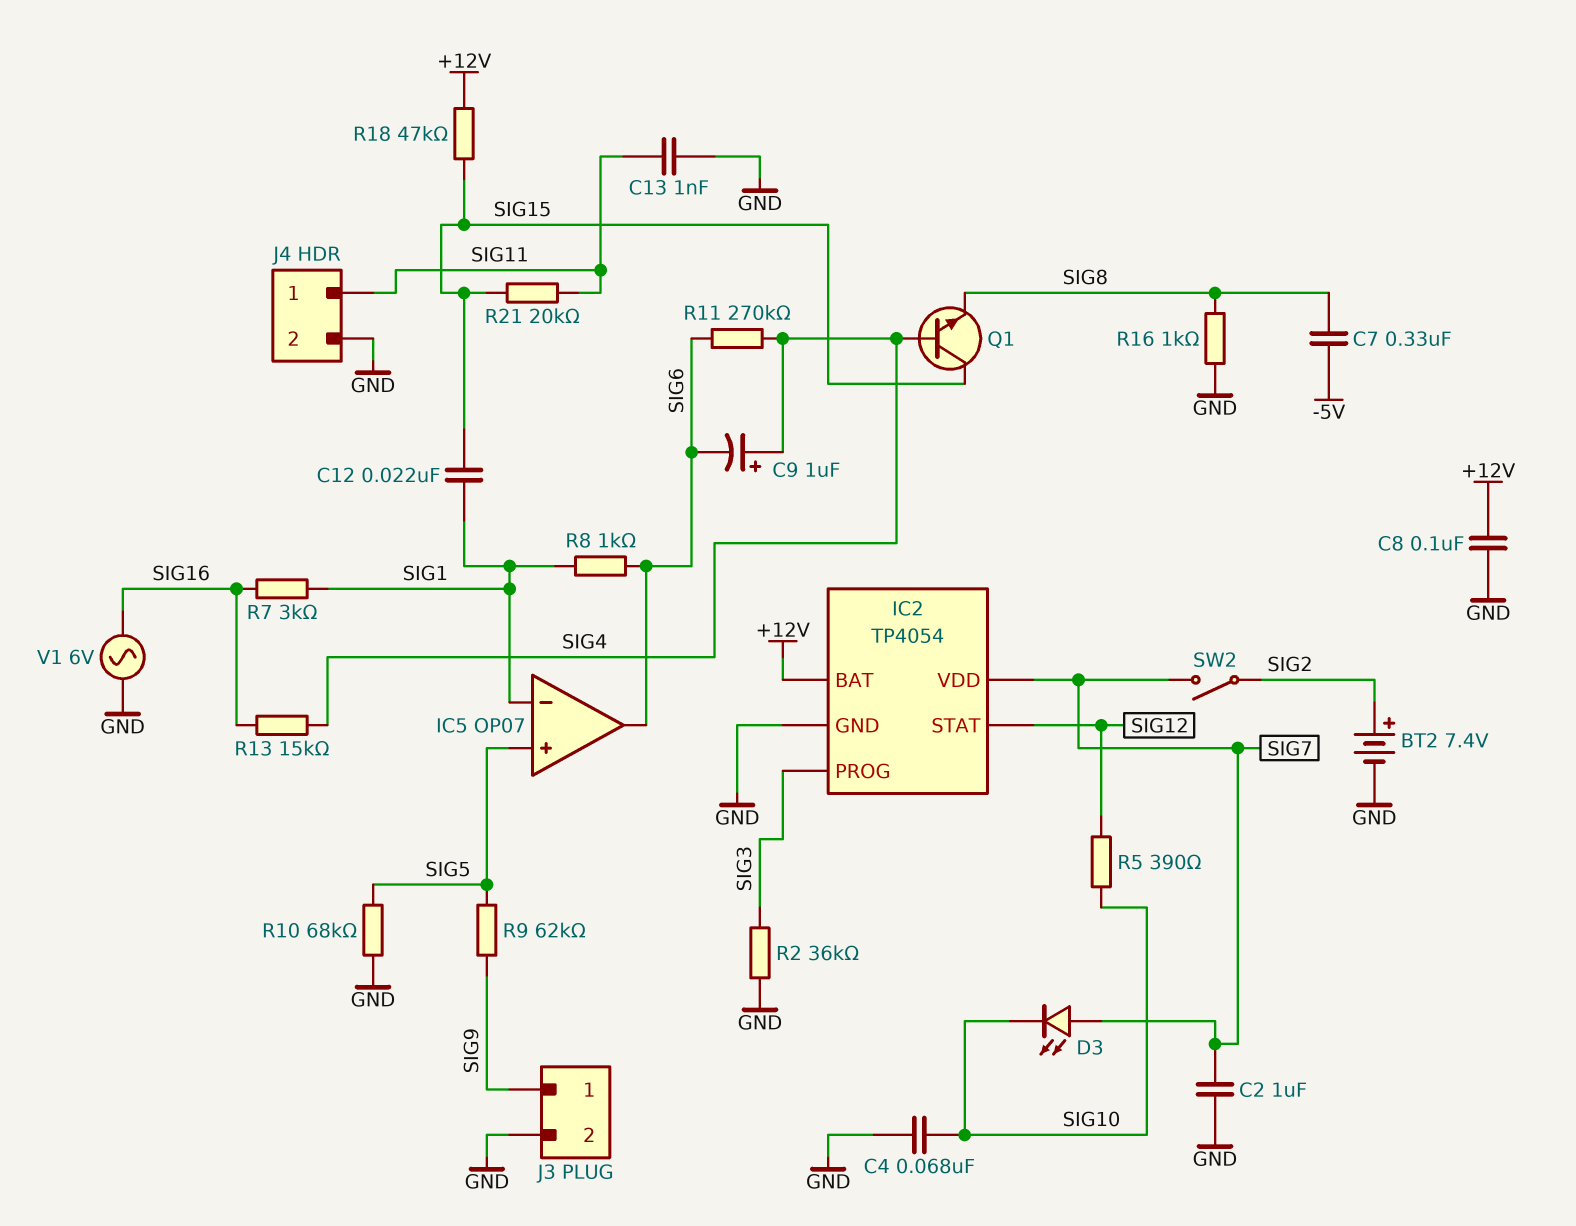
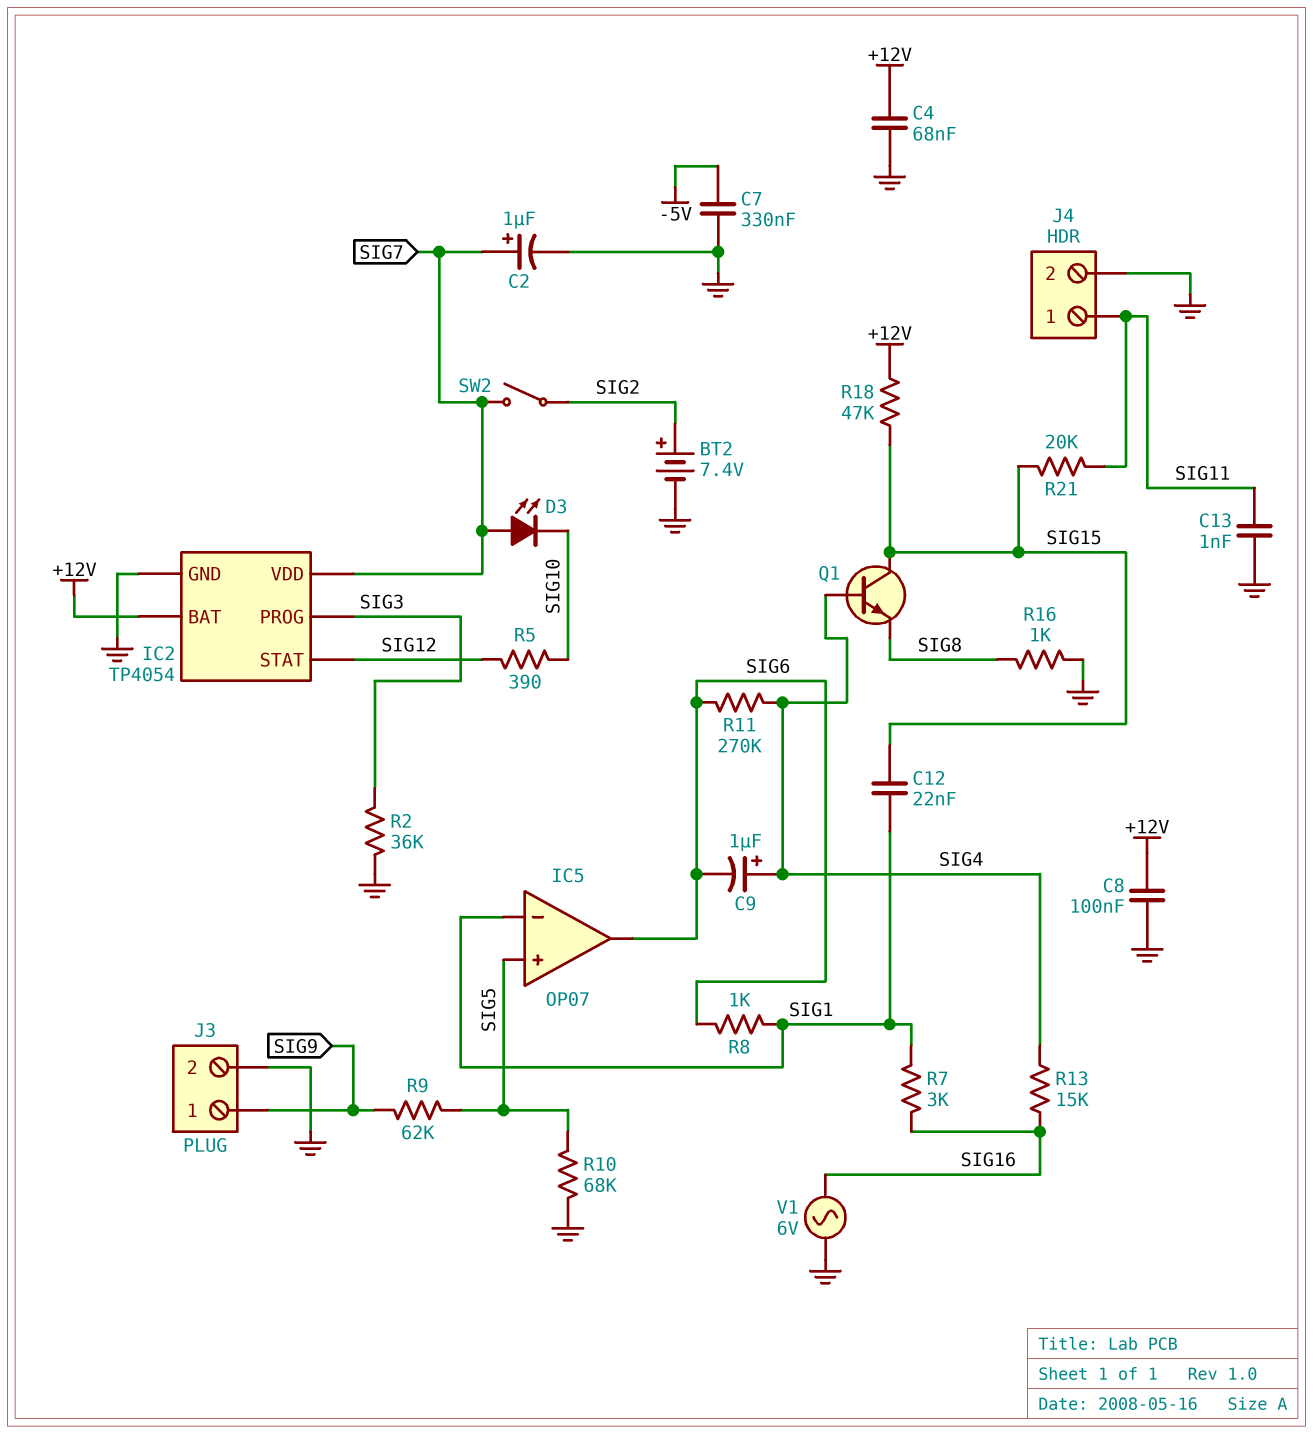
C2: 1uF (GND, SIG7) -> 1uF (plus SIG7, minus GND)
C4: 68nF (GND, SIG10) -> 68nF (+12V, GND)
C7: 330nF (-5V, SIG8) -> 330nF (-5V, GND)

